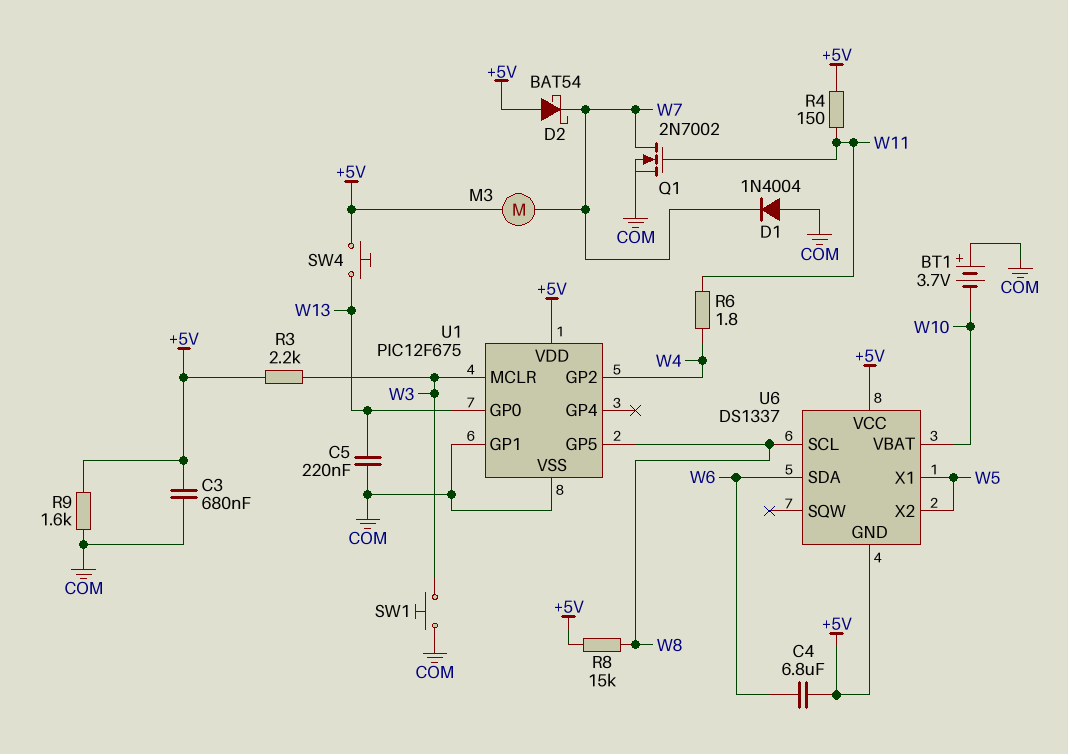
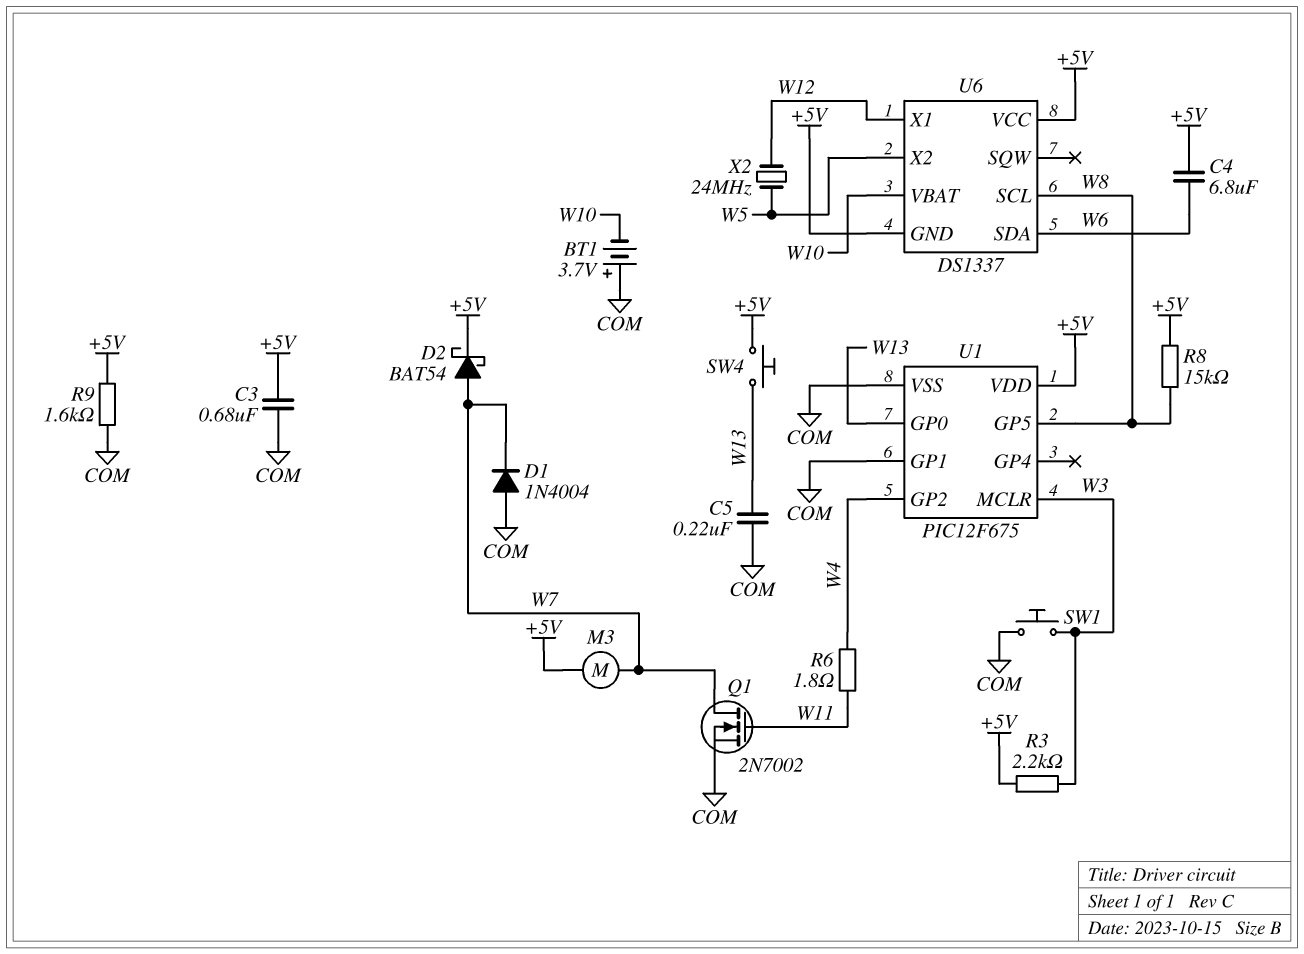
D2: schottky BAT54 (A +5V, K W7) -> schottky BAT54 (A W7, K +5V)
R4: 150 (+5V, W11) -> none
U6 pin X1: W5 -> W12
X2: none -> 24MHz (W5, W12)

